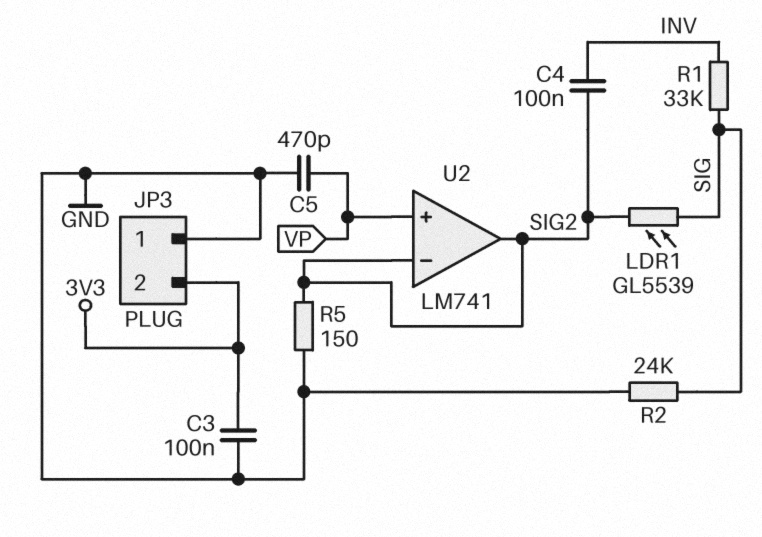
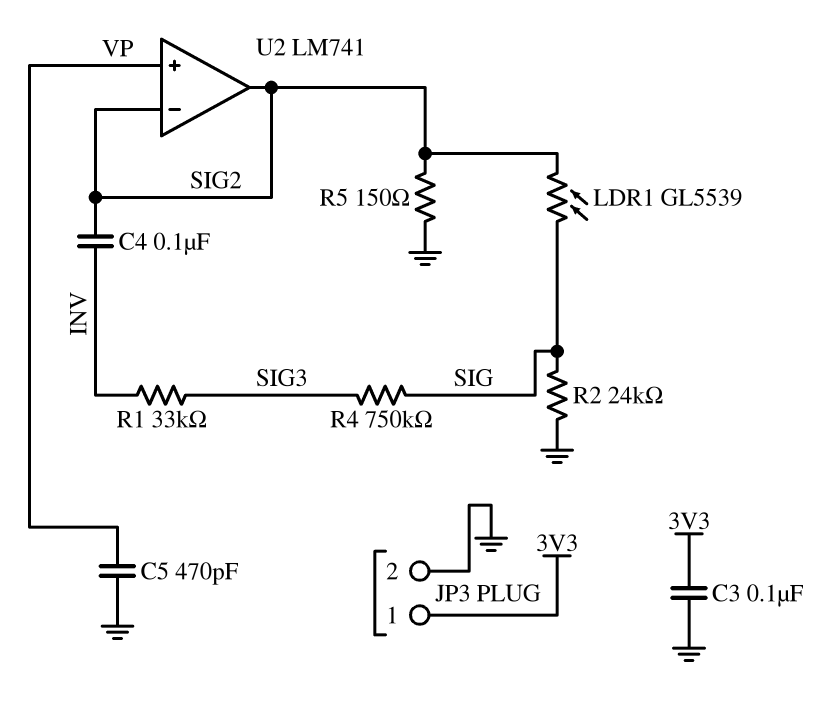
JP3 pin 1: GND -> 3V3
JP3 pin 2: 3V3 -> GND
R1: 33k (INV, SIG) -> 33k (INV, SIG3)
R4: none -> 750k (SIG, SIG3)

